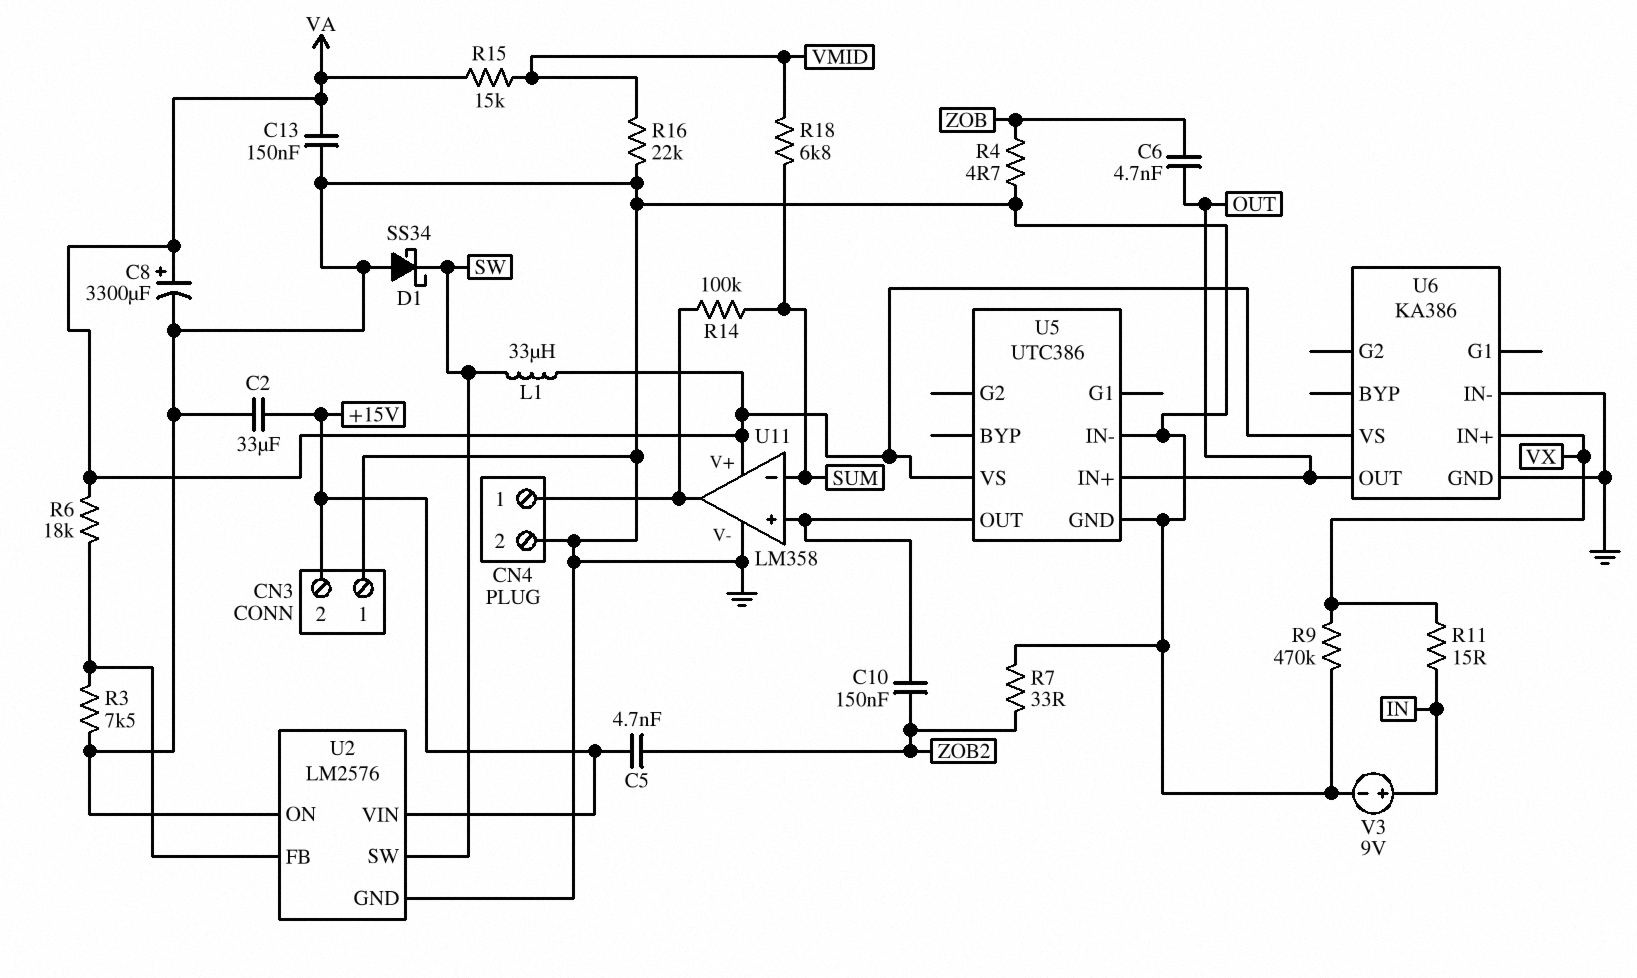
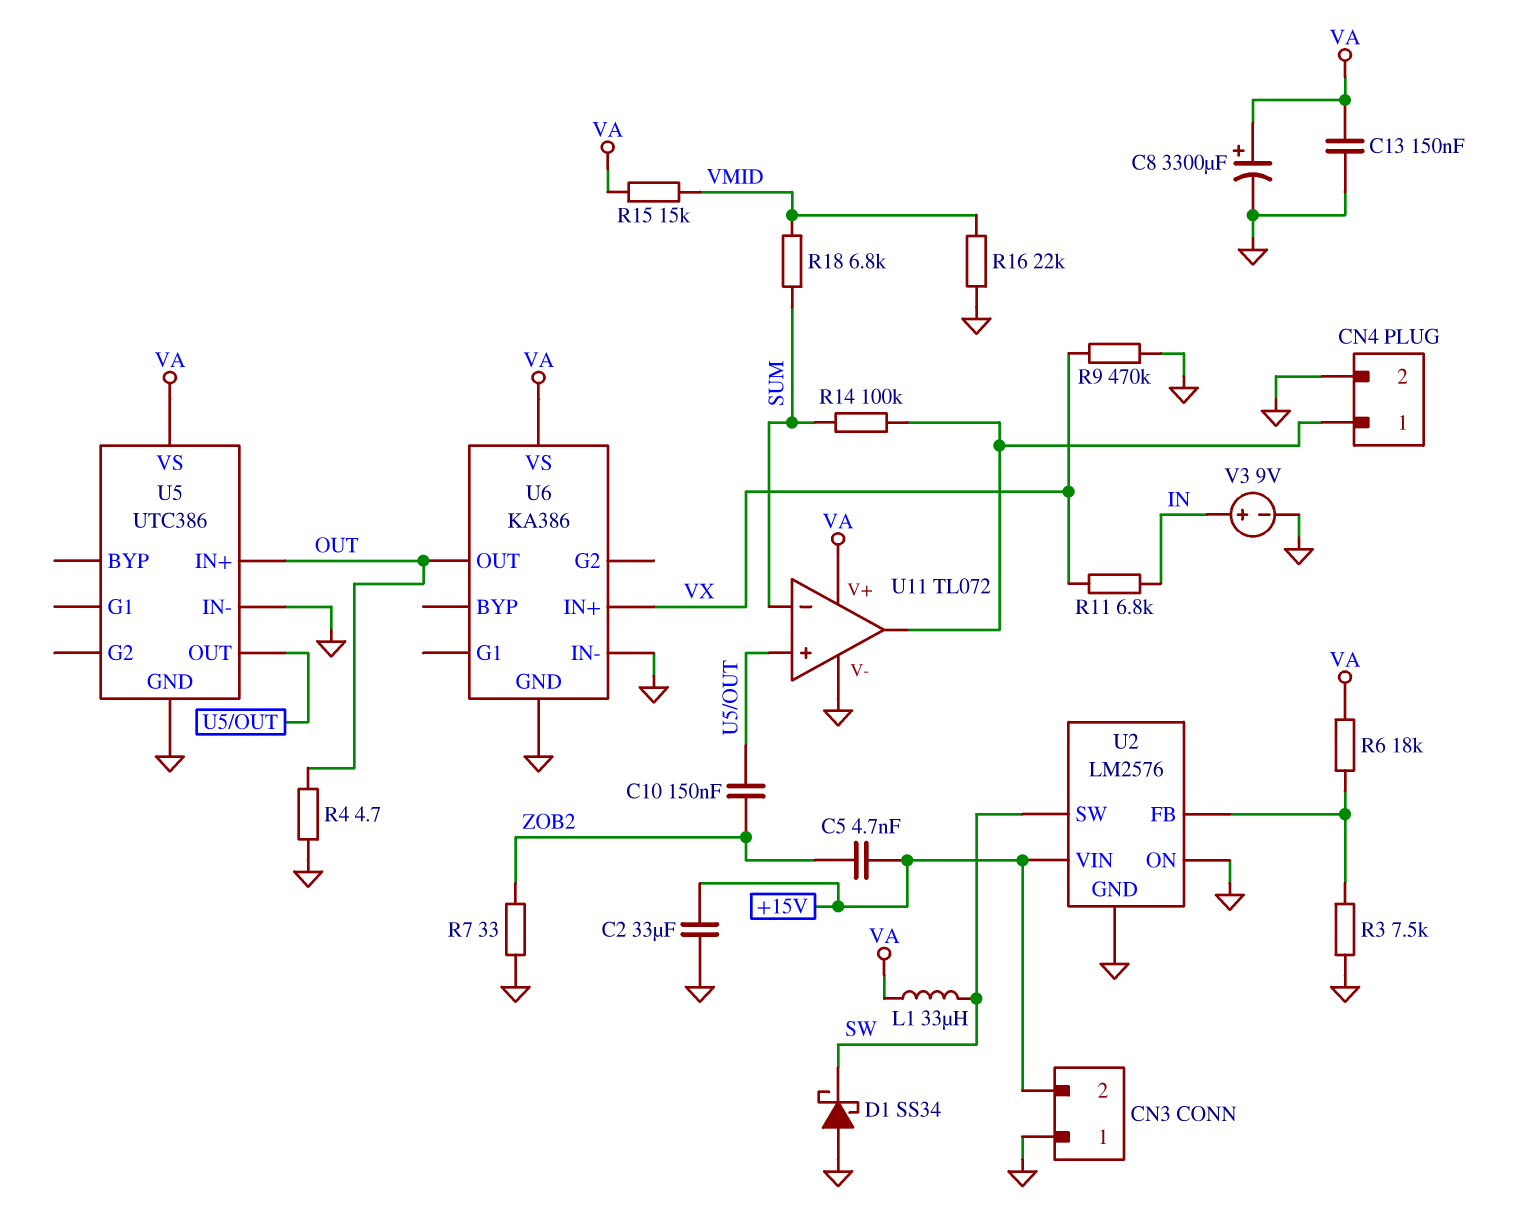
C6: 4.7nF (OUT, ZOB) -> none
R4: 4.7 (GND, ZOB) -> 4.7 (GND, OUT)
R11: 15 (IN, VX) -> 6.8k (IN, VX)
U11: LM358 -> TL072

